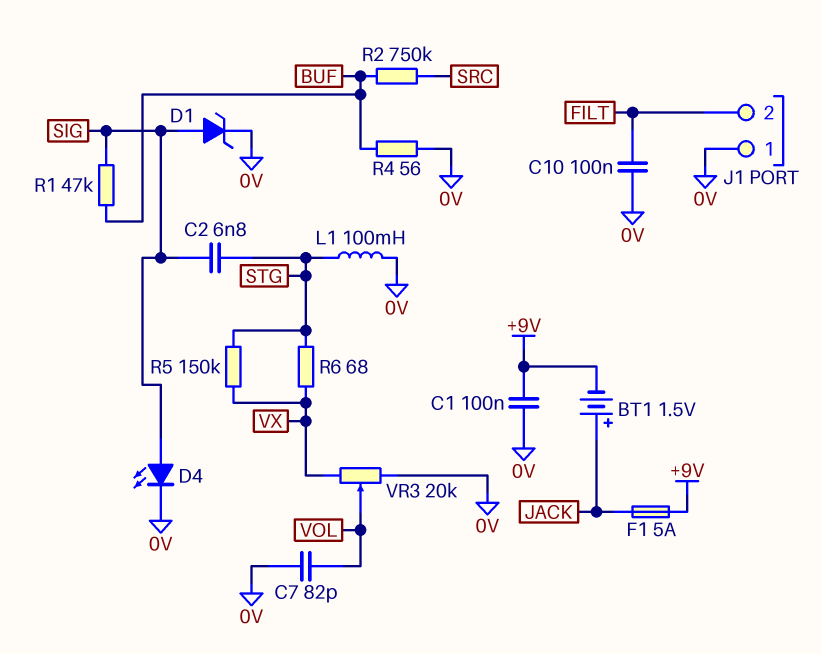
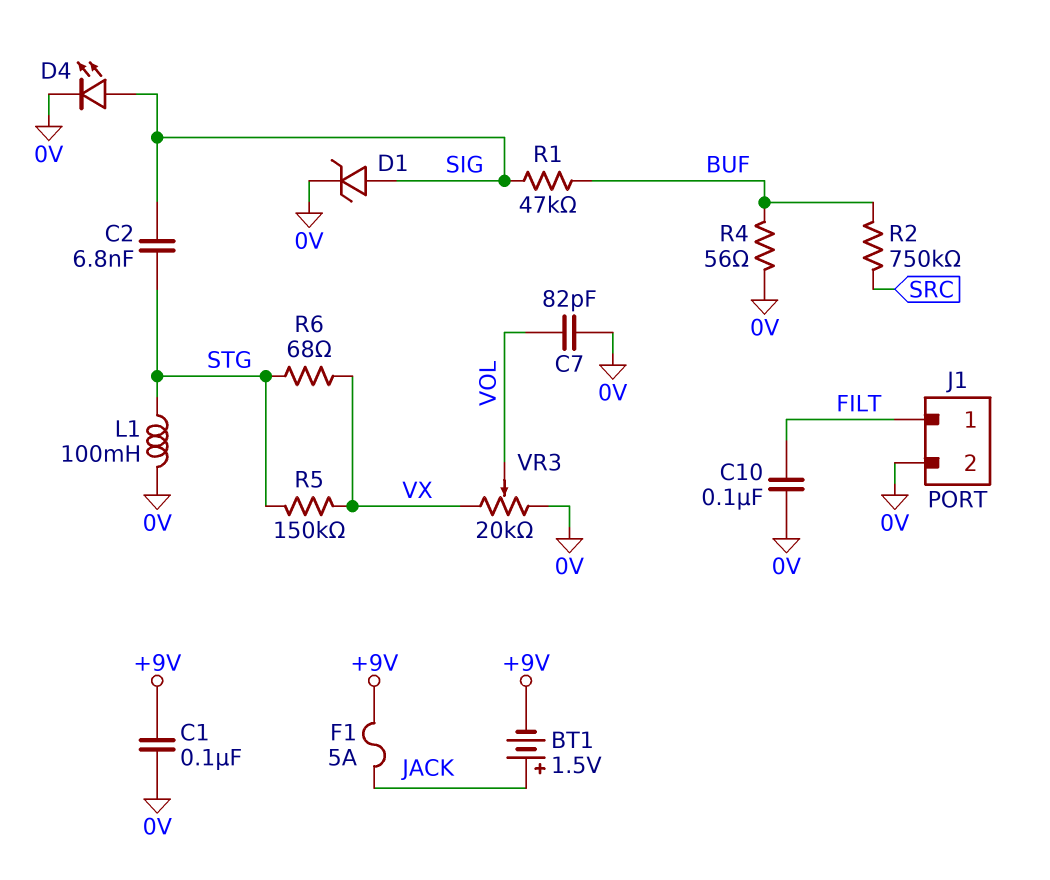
J1 pin 1: 0V -> FILT
J1 pin 2: FILT -> 0V

